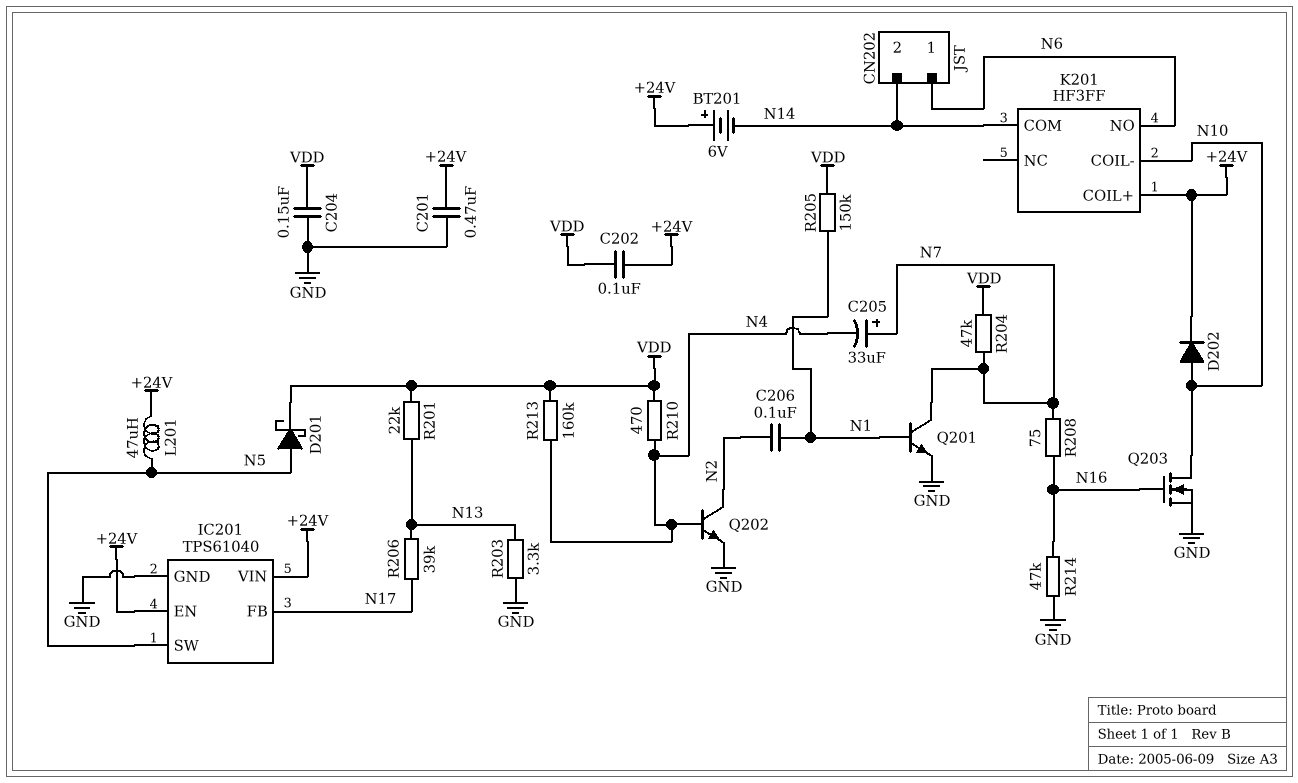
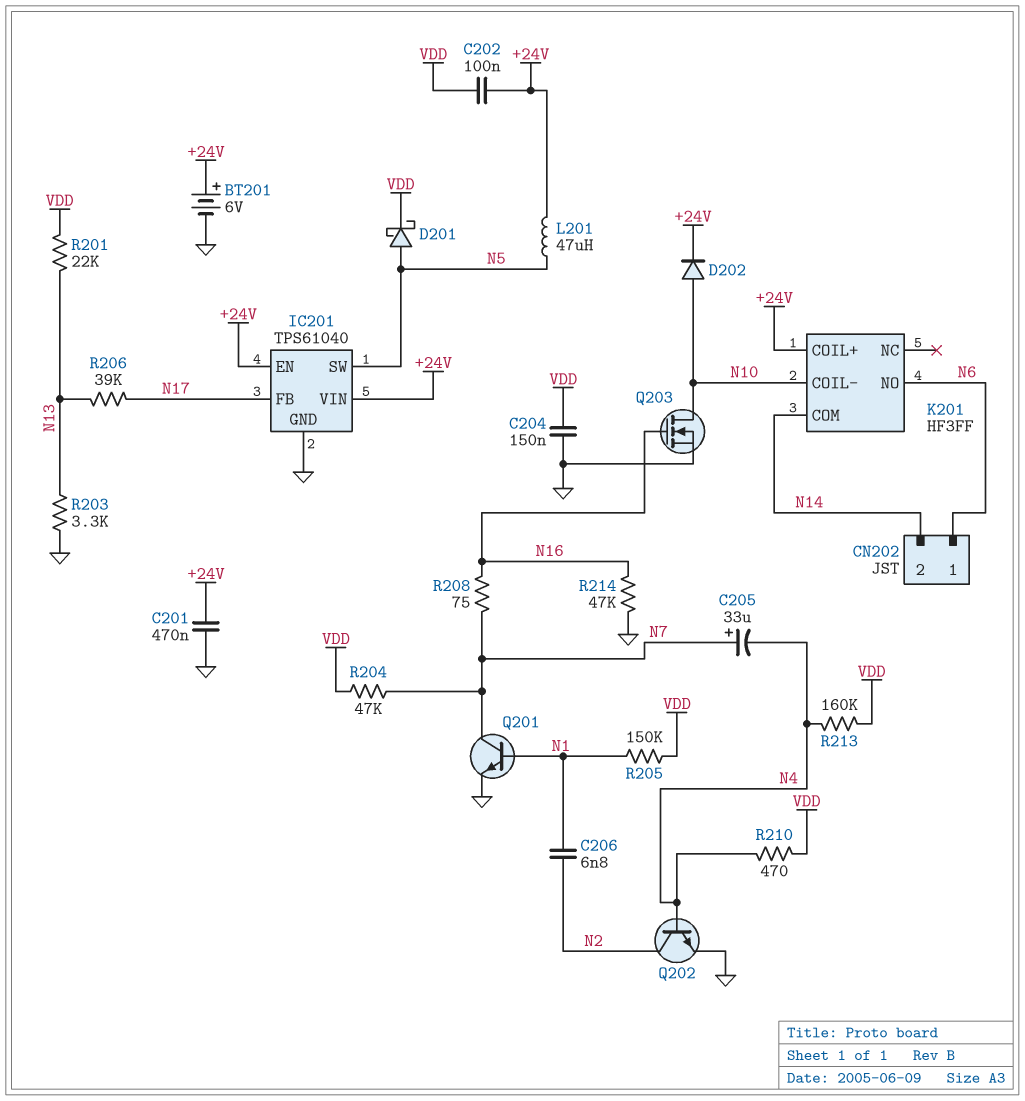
BT201: 6V (plus +24V, minus N14) -> 6V (plus +24V, minus GND)
C206: 100nF (N1, N2) -> 6.8nF (N1, N2)

